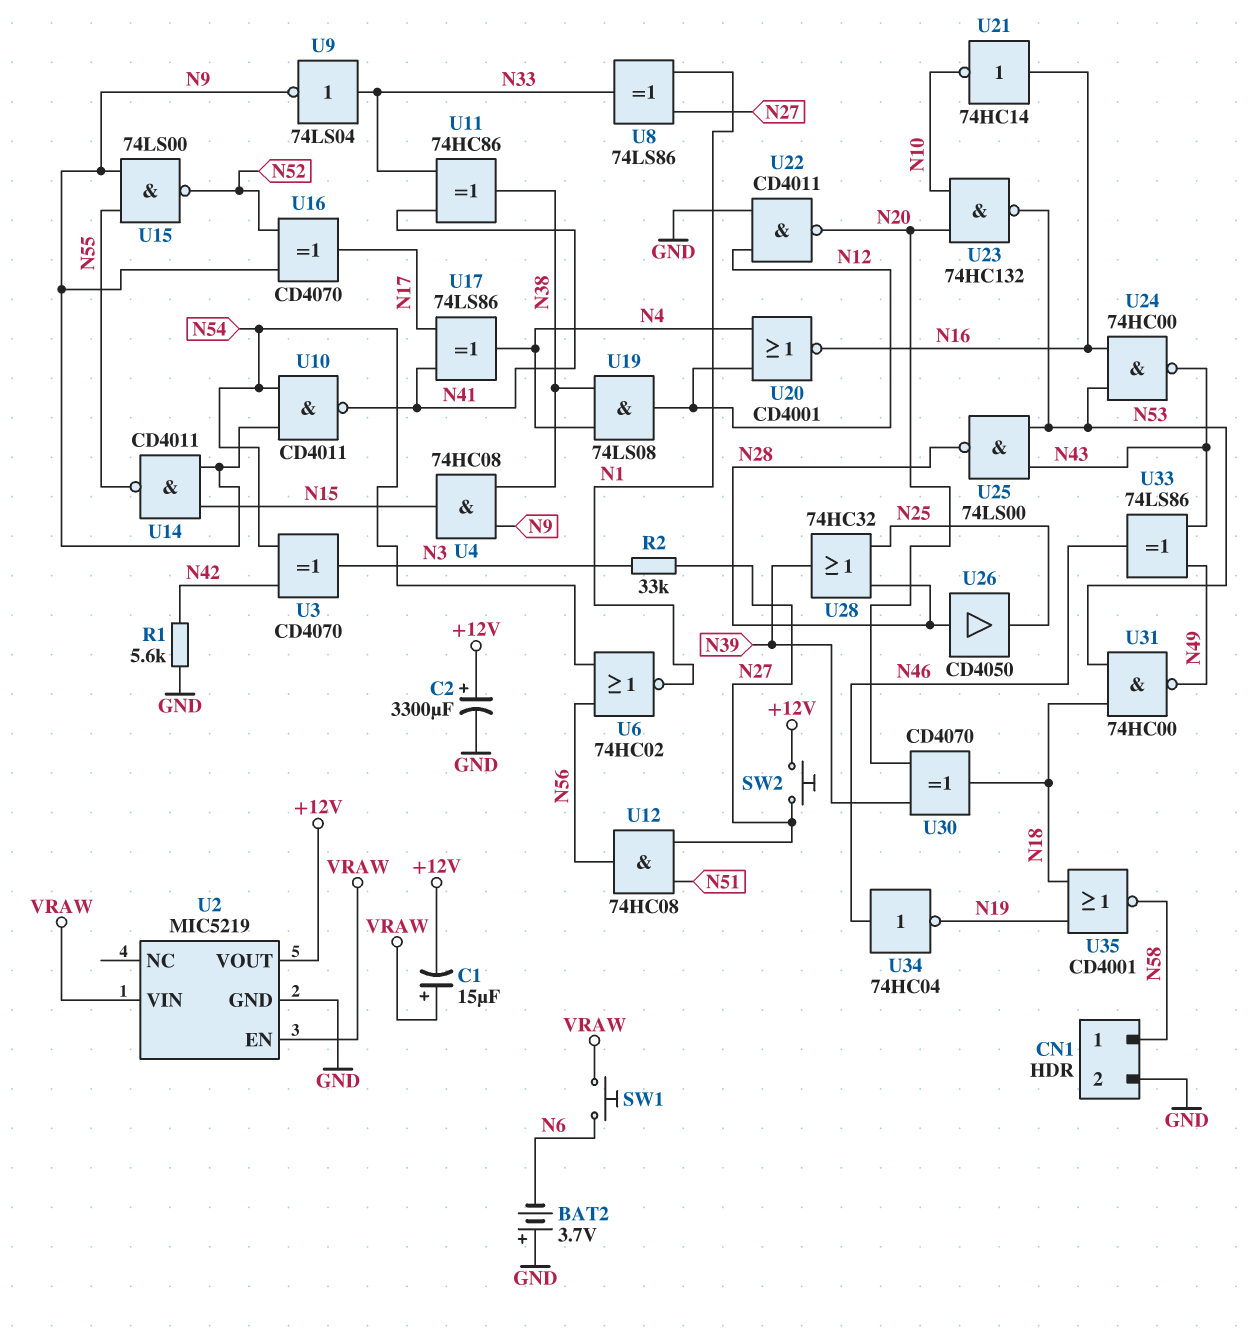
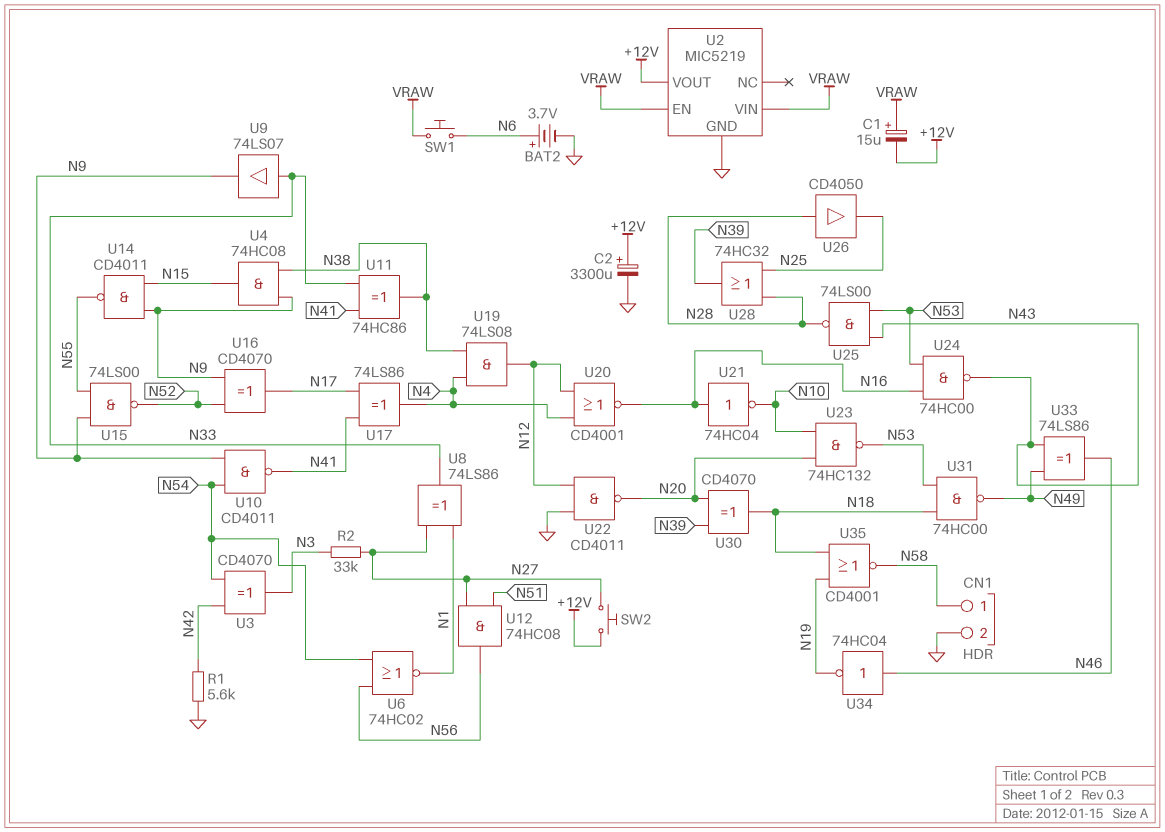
BAT2: 3.7V (plus GND, minus N6) -> 3.7V (plus N6, minus GND)
U9: NOT 74LS04 (in N33, out N9) -> buffer 74LS07 (in N33, out N9)
U21: NOT 74HC14 (in N16, out N10) -> NOT 74HC04 (in N16, out N10)

